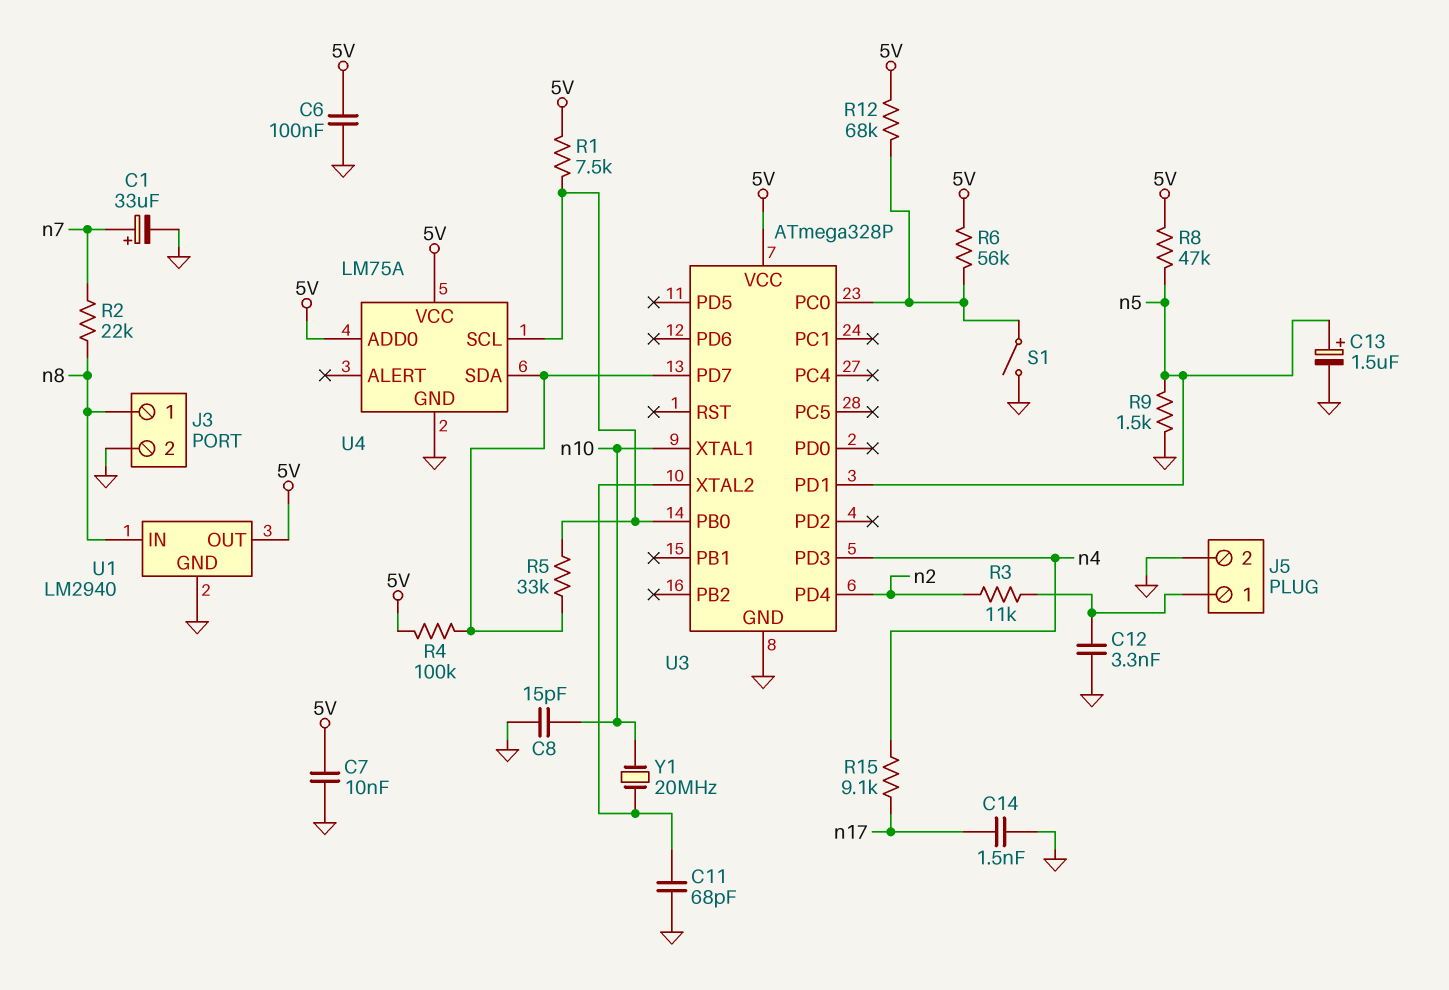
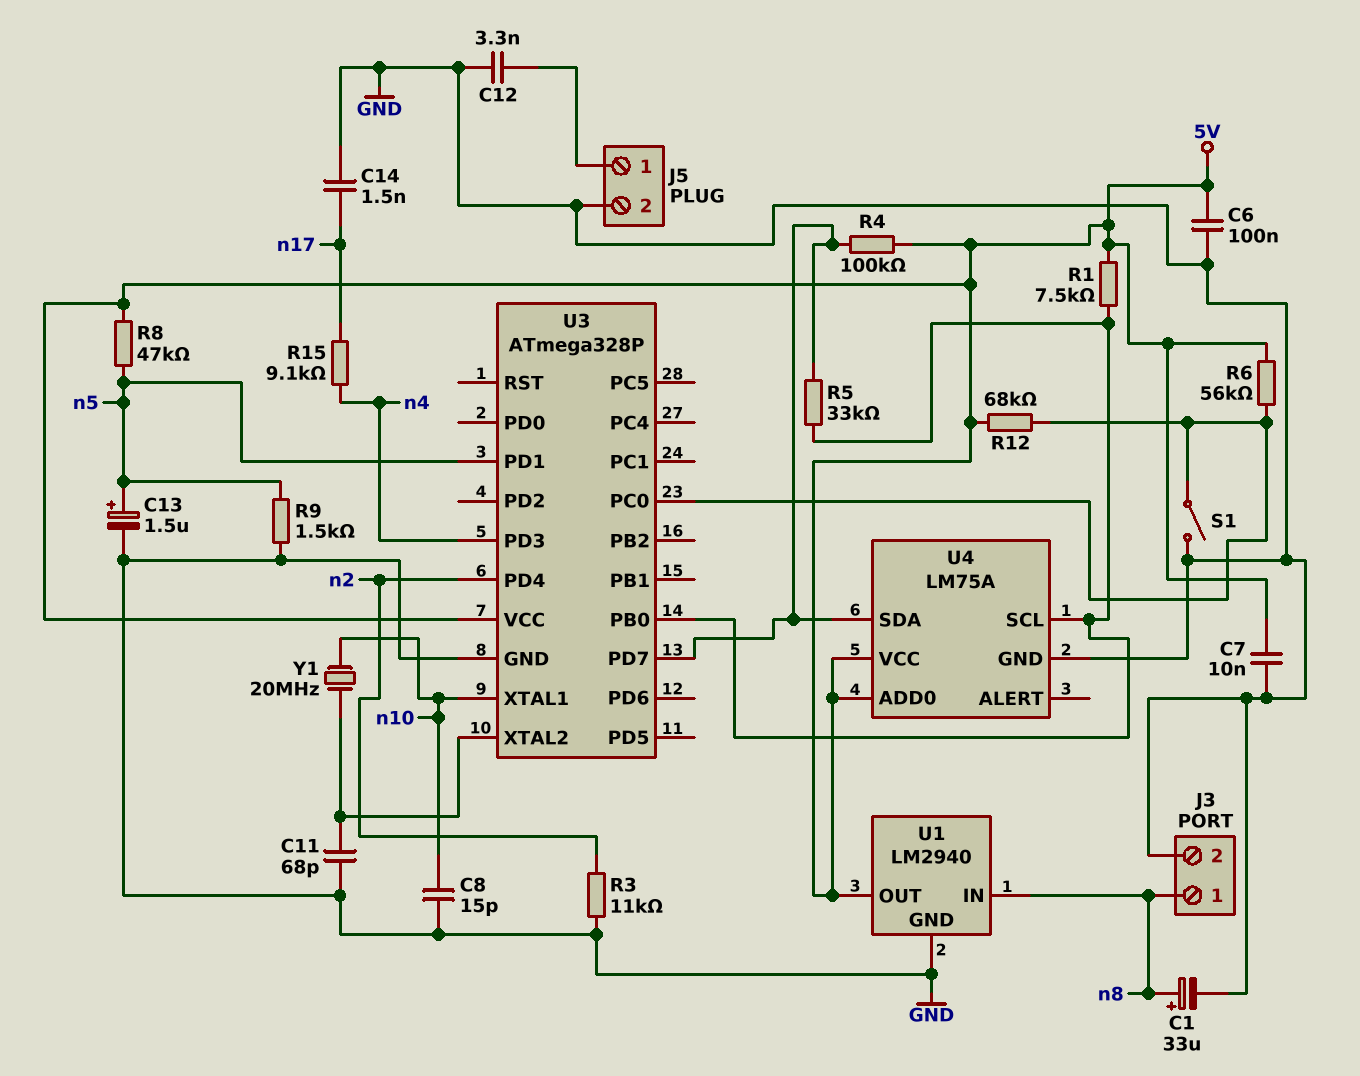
C1: 33uF (plus n7, minus GND) -> 33uF (plus n8, minus GND)
R2: 22k (n7, n8) -> none
R3: 11k (J5/1, n2) -> 11k (GND, n2)

